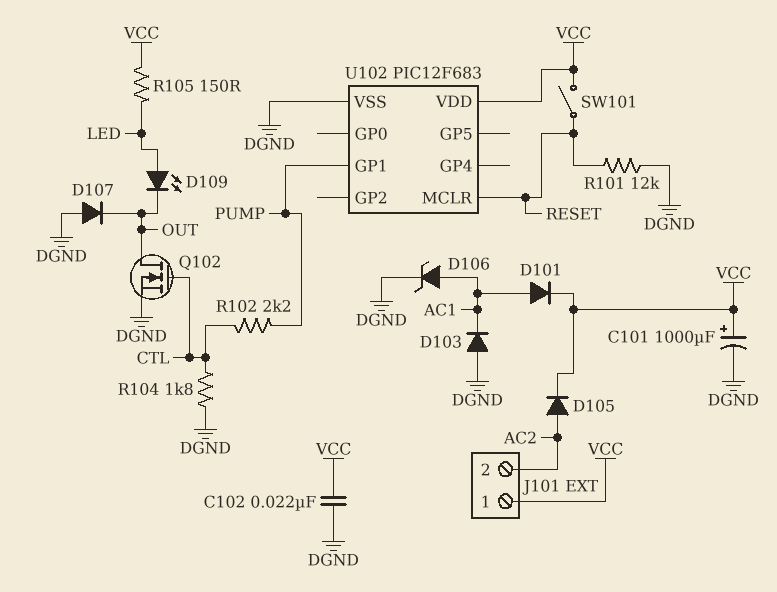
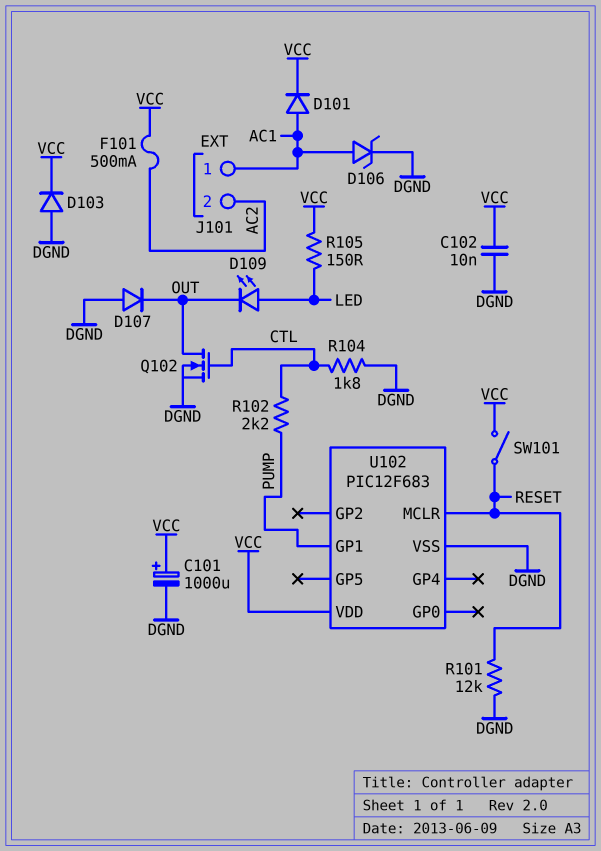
C102: 22nF (DGND, VCC) -> 10nF (DGND, VCC)
D103: diode (A DGND, K AC1) -> diode (A DGND, K VCC)
D105: diode (A AC2, K VCC) -> none
F101: none -> 500mA (AC2, VCC)
J101 pin 1: VCC -> AC1

